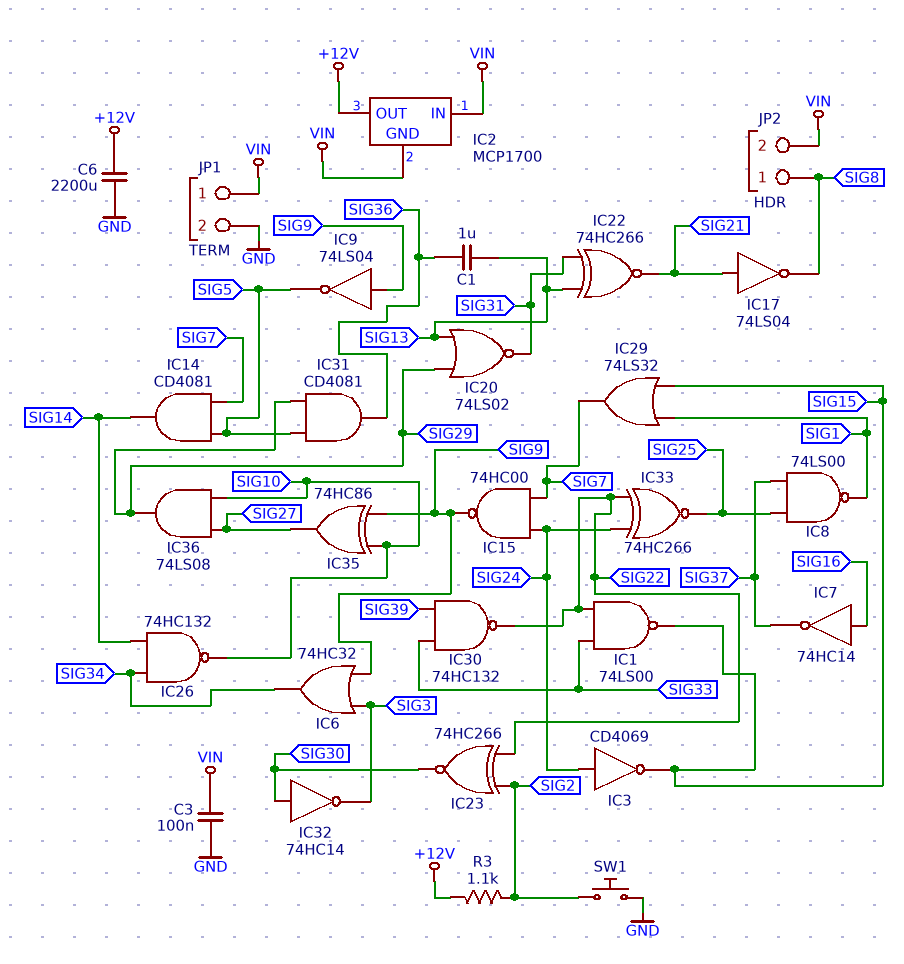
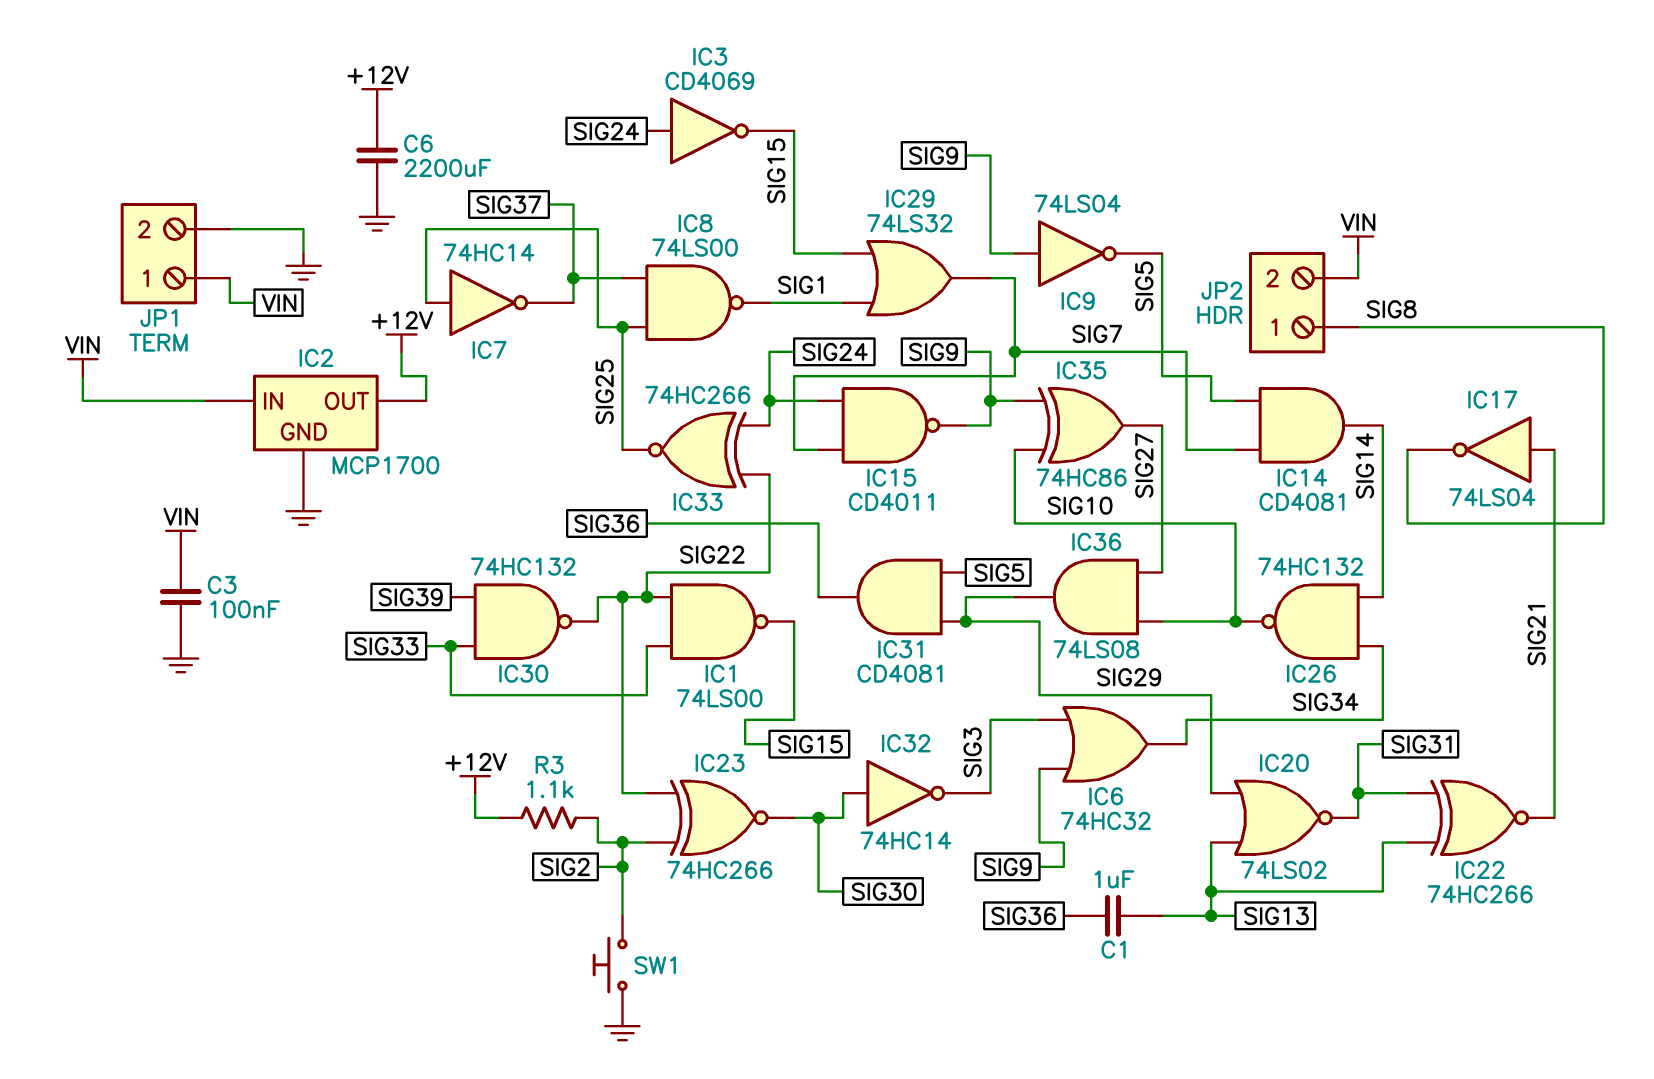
IC2 pin GND: VIN -> GND
IC7: NOT 74HC14 (in SIG16, out SIG37) -> NOT 74HC14 (in SIG25, out SIG37)
IC15: NAND 74HC00 (in SIG7, in SIG24, out SIG9) -> NAND CD4011 (in SIG7, in SIG24, out SIG9)

